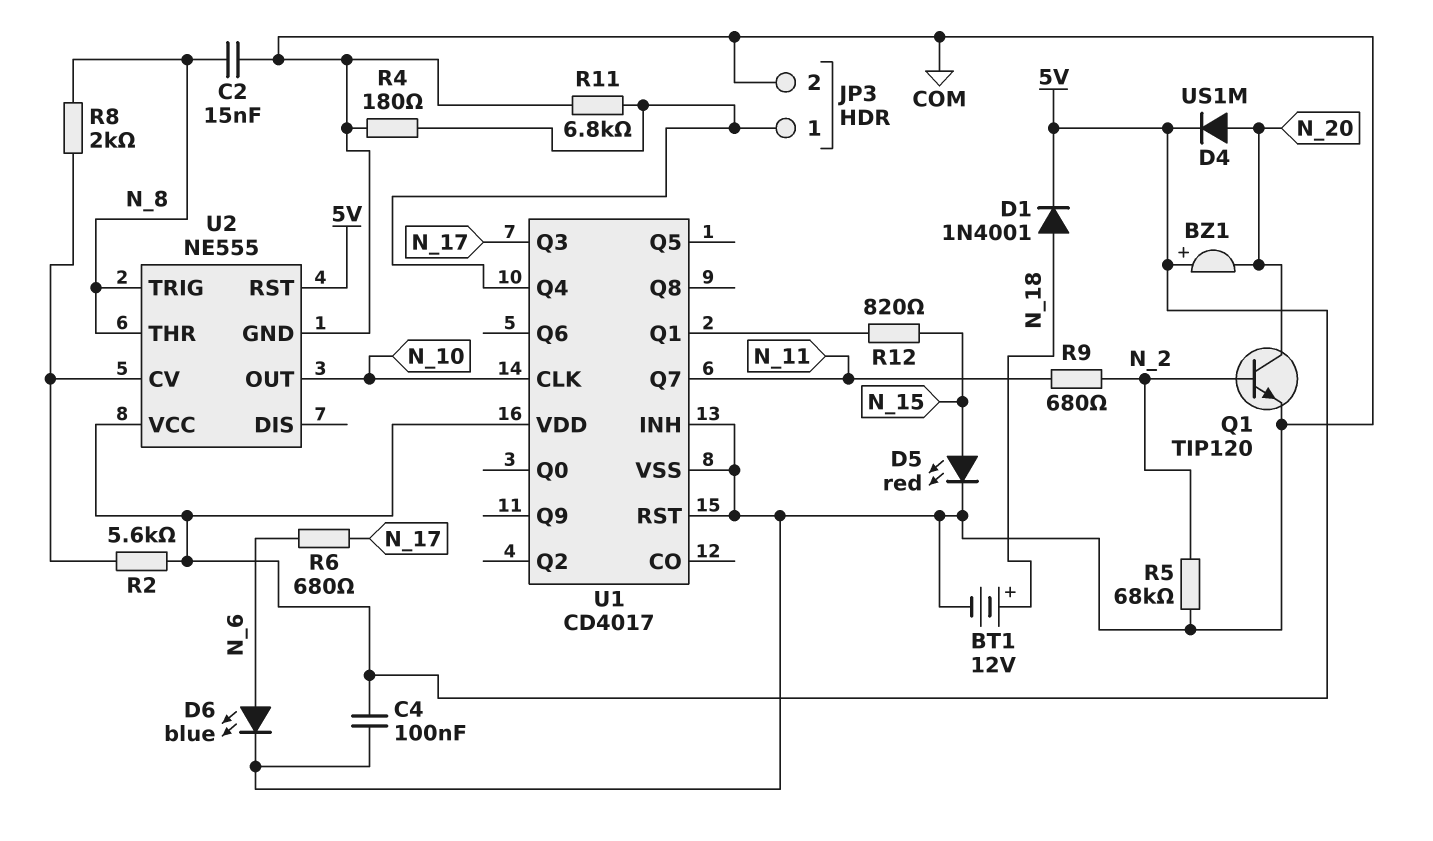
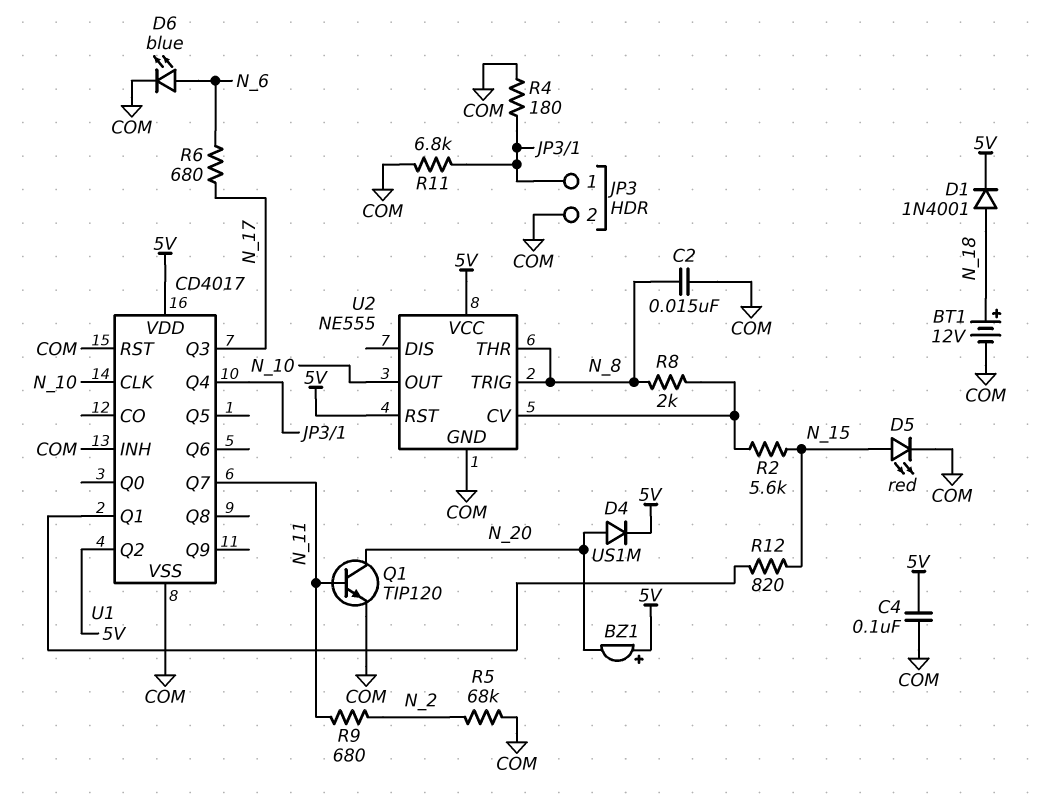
Q1: NPN TIP120 (B N_2, C N_20, E COM) -> NPN TIP120 (B N_11, C N_20, E COM)
R2: 5.6k (5V, U2/CV) -> 5.6k (N_15, U2/CV)
U1 pin Q2: none -> 5V

